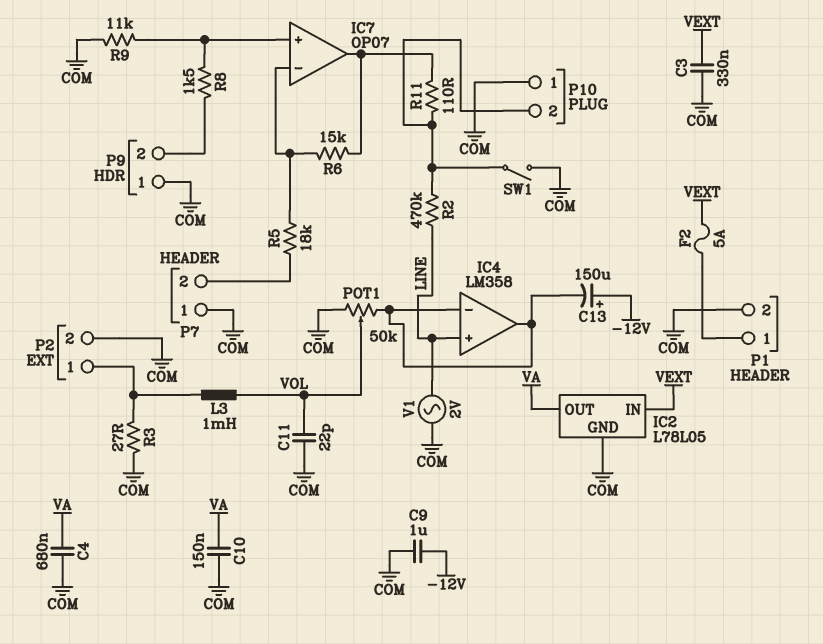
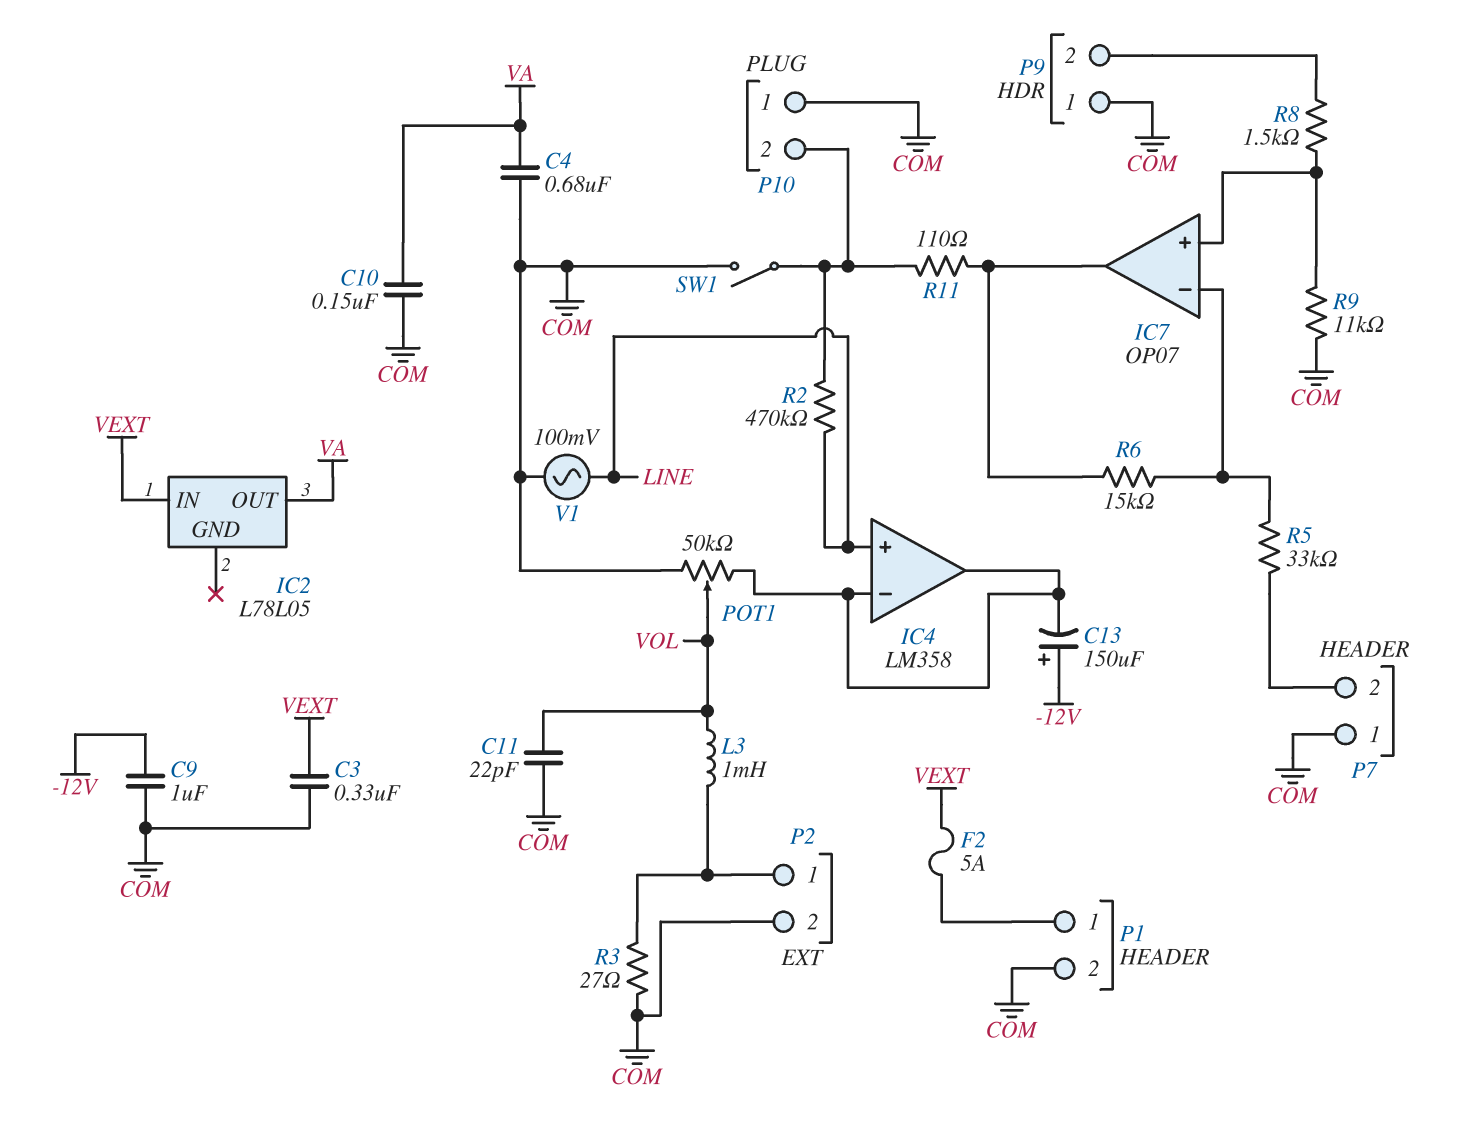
IC2 pin GND: COM -> none
R5: 18k (IC7/in-, P7/2) -> 33k (IC7/in-, P7/2)
V1: AC 2V (COM, LINE) -> AC 100mV (COM, LINE)

